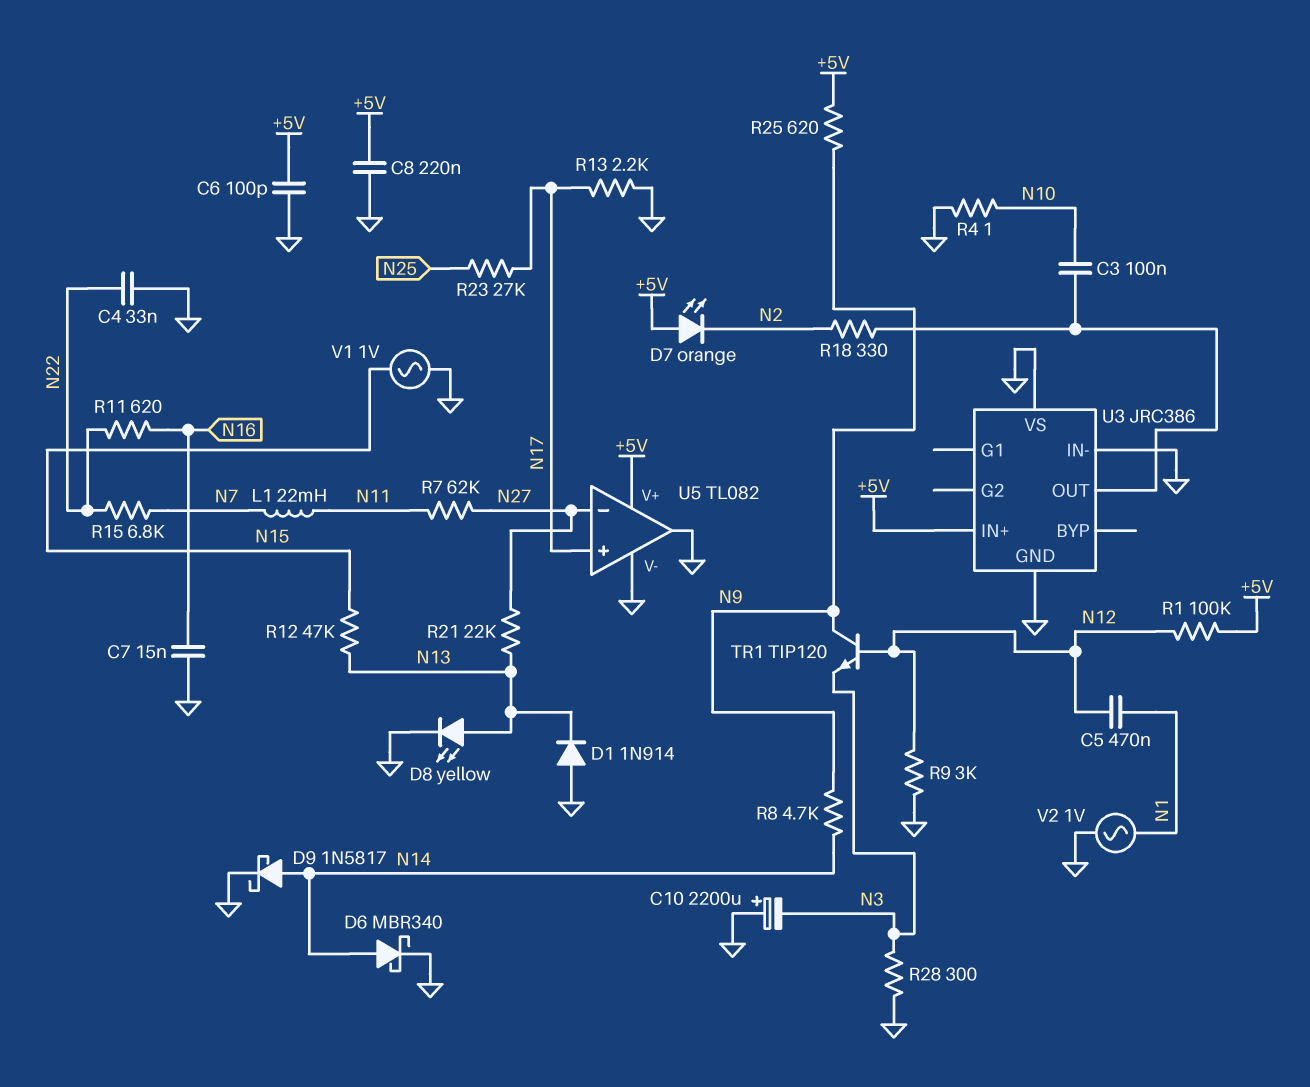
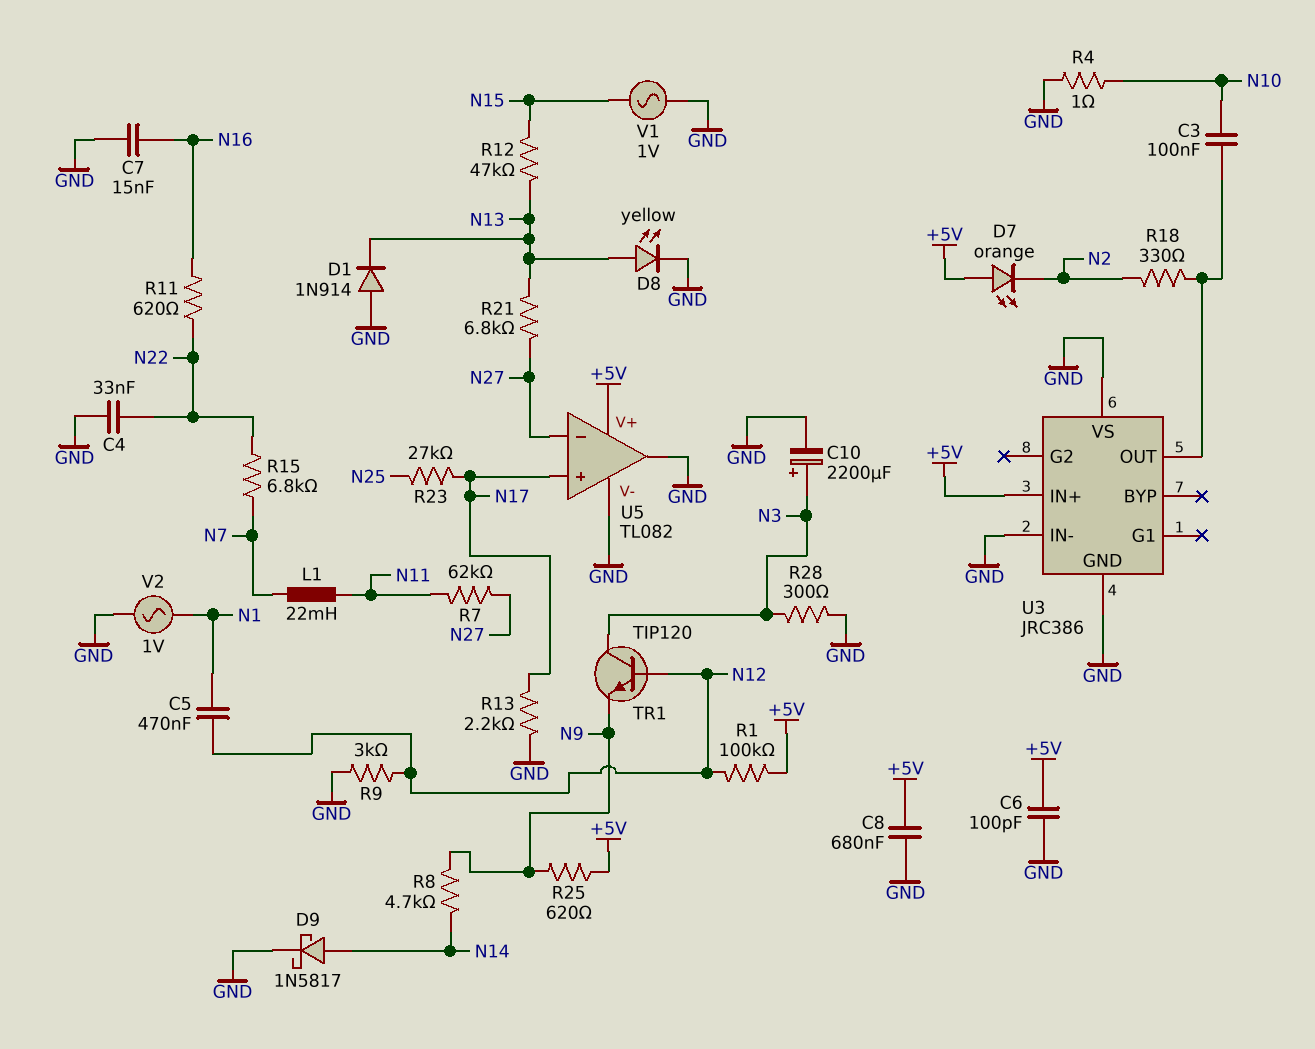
C8: 220nF (+5V, GND) -> 680nF (+5V, GND)
C10: 2200uF (plus GND, minus N3) -> 2200uF (plus N3, minus GND)
D6: schottky MBR340 (A N14, K GND) -> none
R21: 22k (N13, N27) -> 6.8k (N13, N27)
TR1: NPN TIP120 (B N12, C N9, E N3) -> NPN TIP120 (B N12, C N3, E N9)

